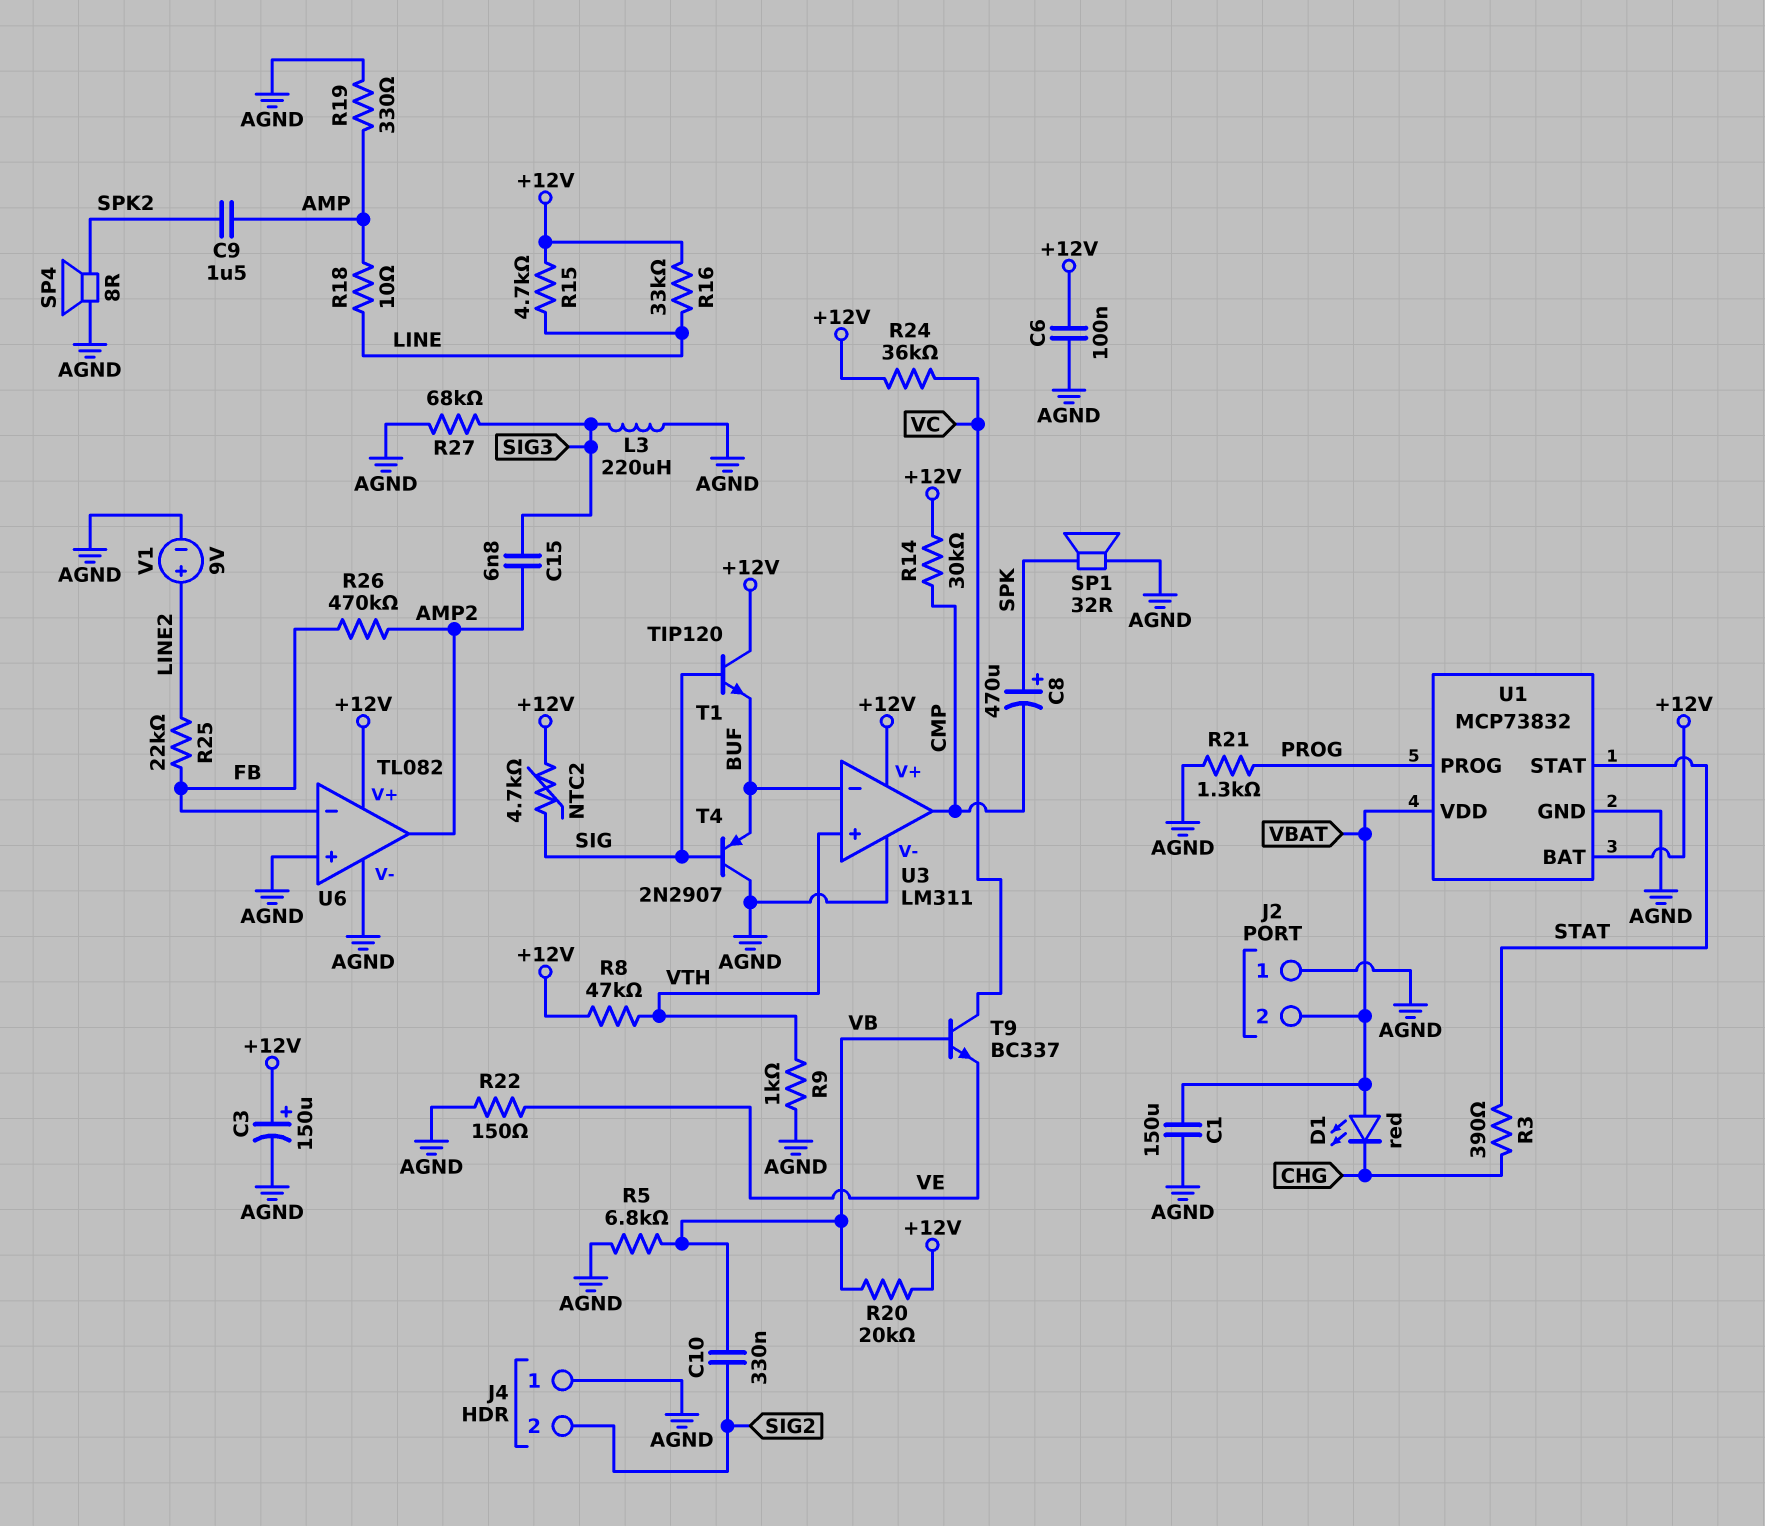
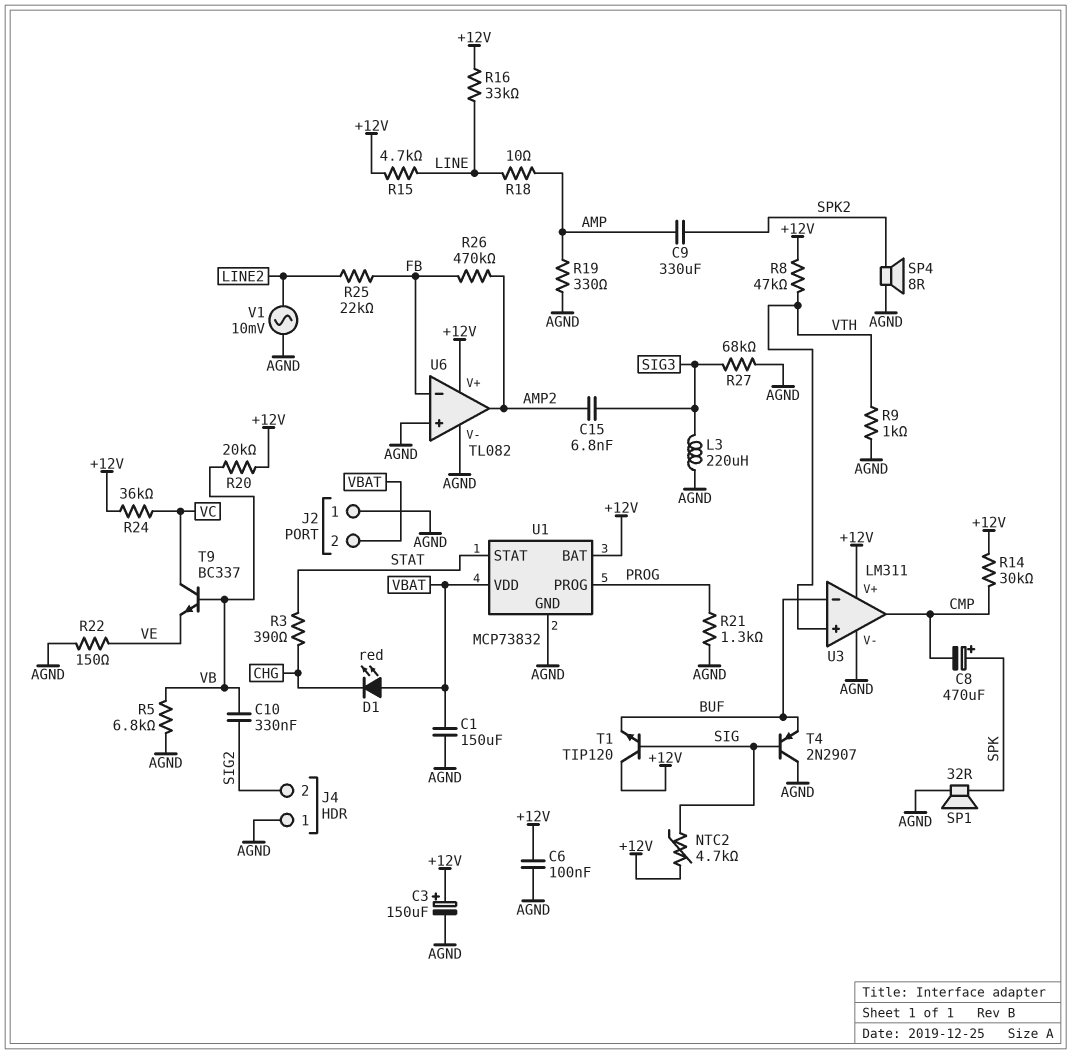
C9: 1.5uF (AMP, SPK2) -> 330uF (AMP, SPK2)
V1: 9V (plus LINE2, minus AGND) -> AC 10mV (AGND, LINE2)

